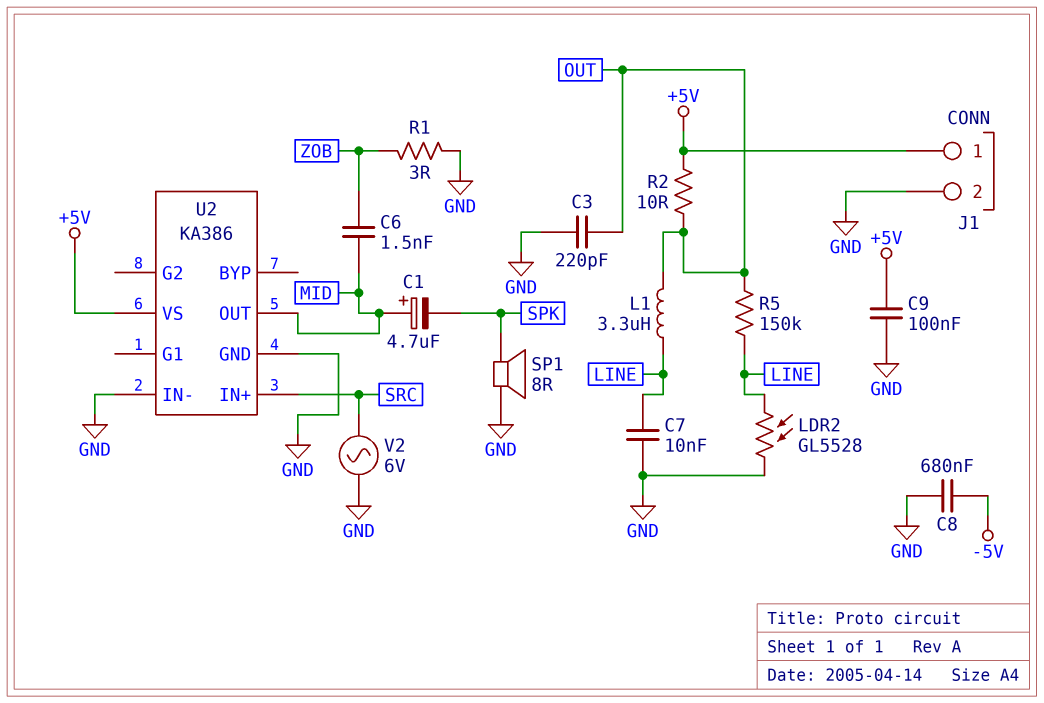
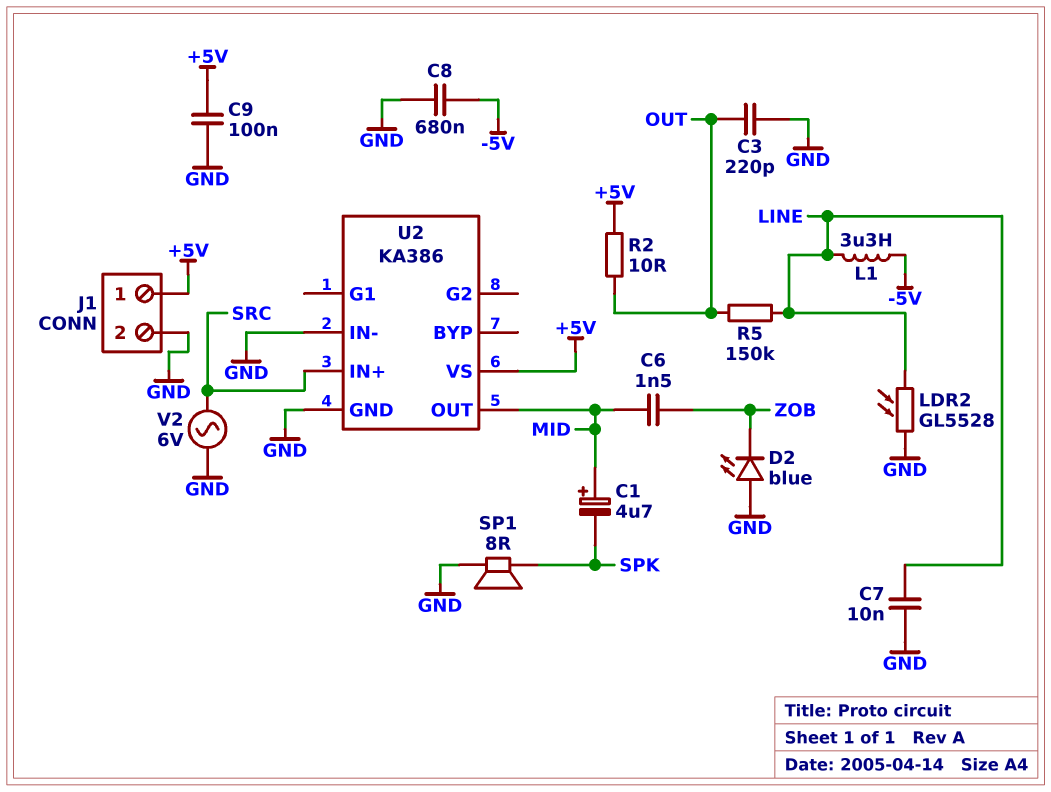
D2: none -> LED blue (A GND, K ZOB)
L1: 3.3uH (LINE, OUT) -> 3.3uH (-5V, LINE)
R1: 3 (GND, ZOB) -> none

